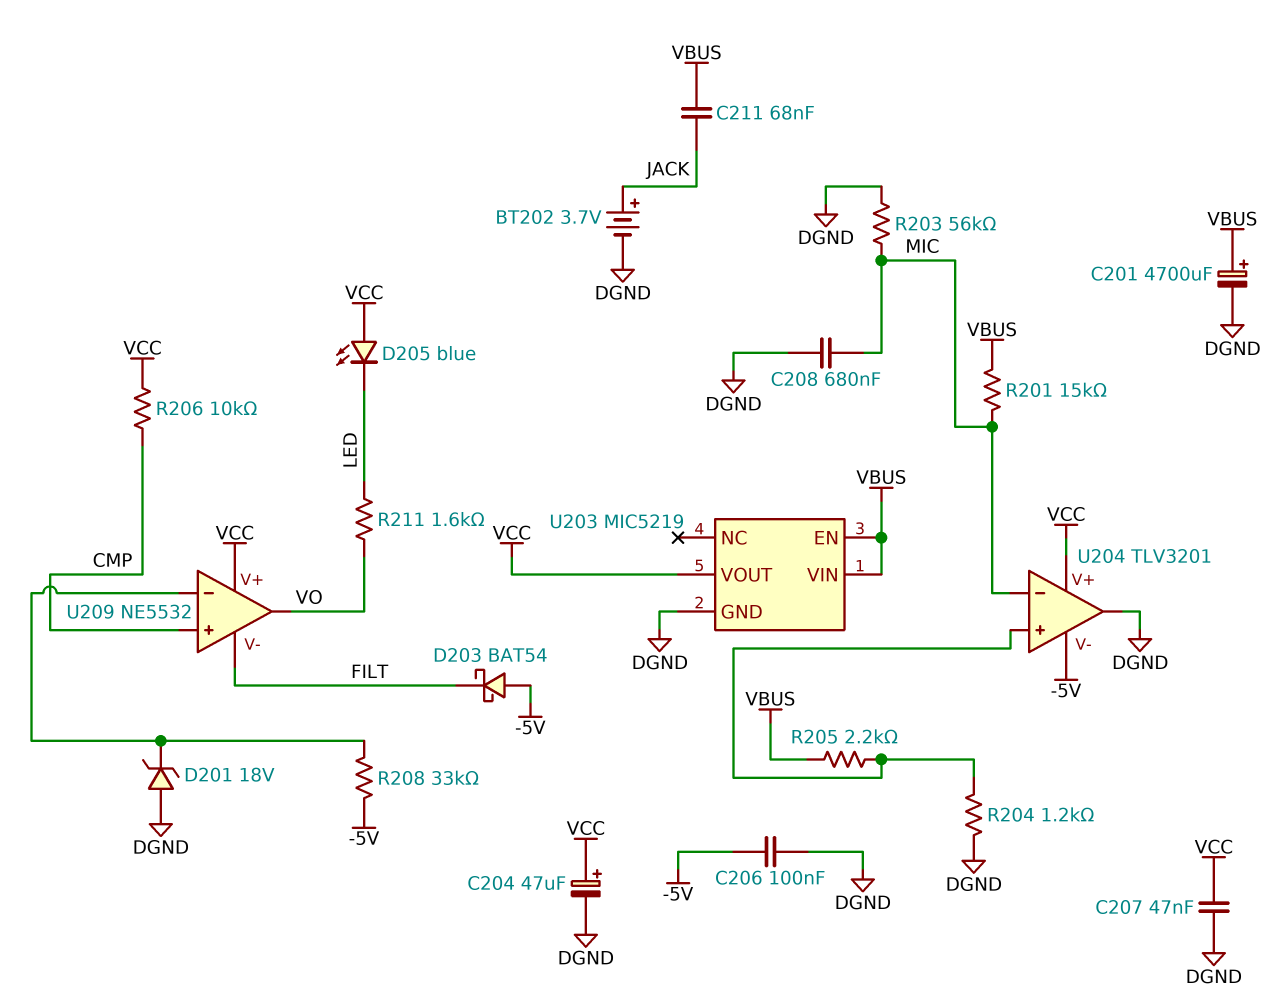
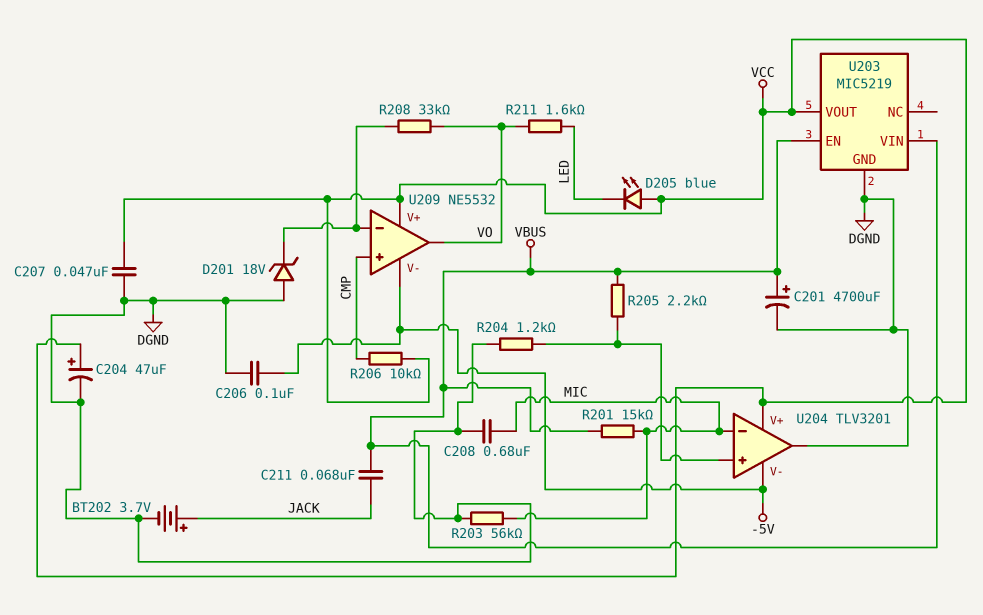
D203: schottky BAT54 (A -5V, K FILT) -> none
R208: 33k (-5V, U209/in-) -> 33k (U209/in-, VO)
U209 pin V-: FILT -> -5V

